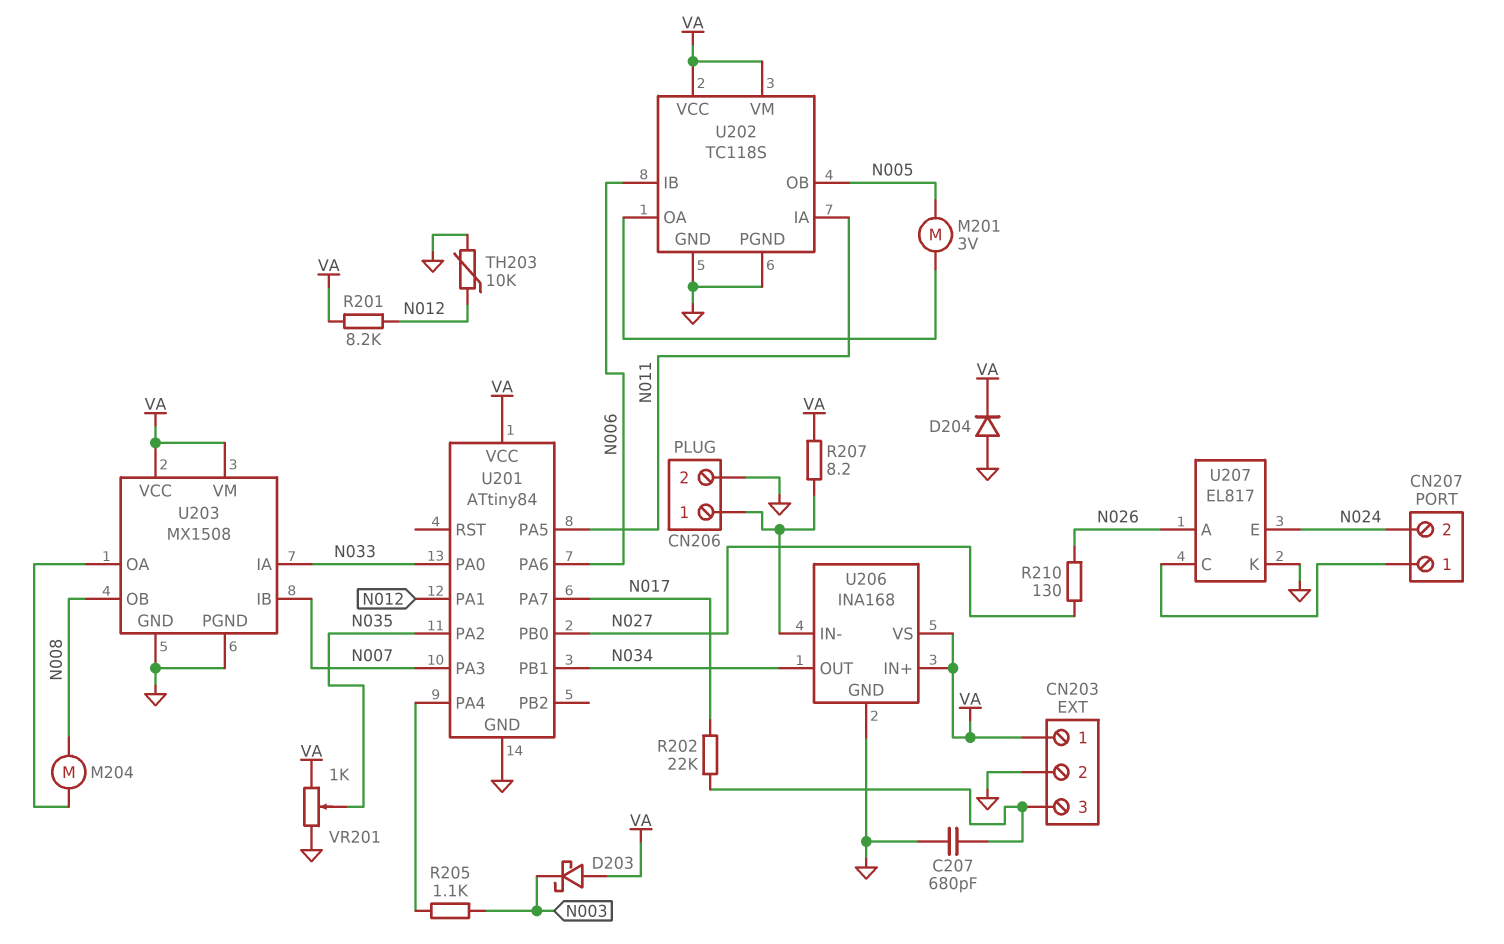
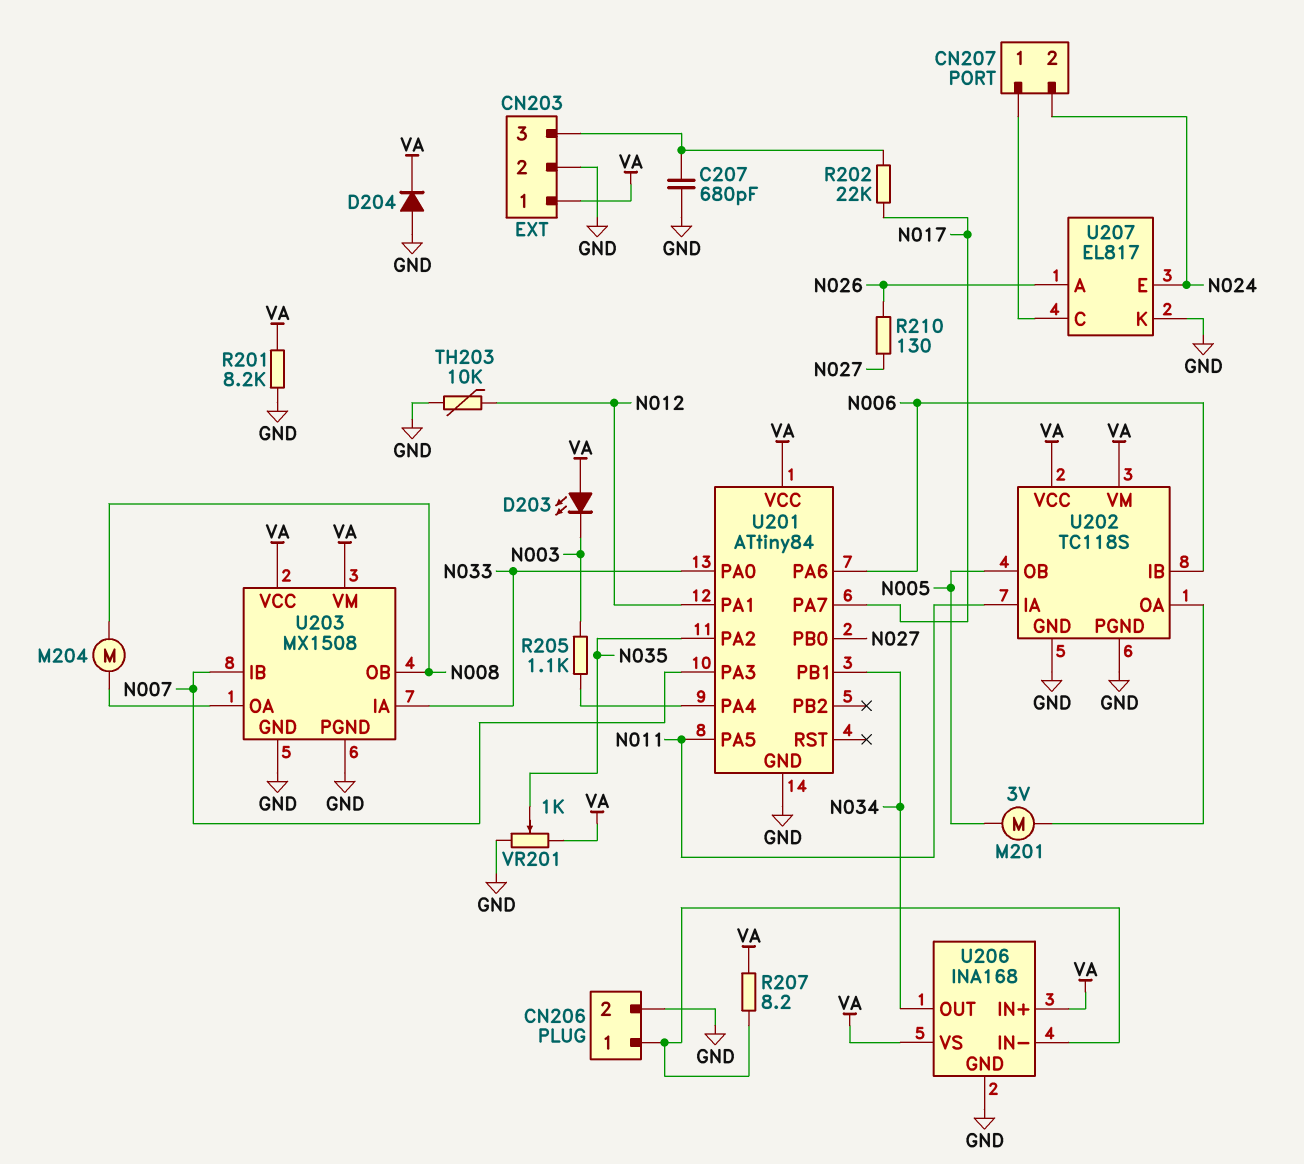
D203: schottky (A VA, K N003) -> LED (A VA, K N003)
R201: 8.2k (N012, VA) -> 8.2k (GND, VA)

